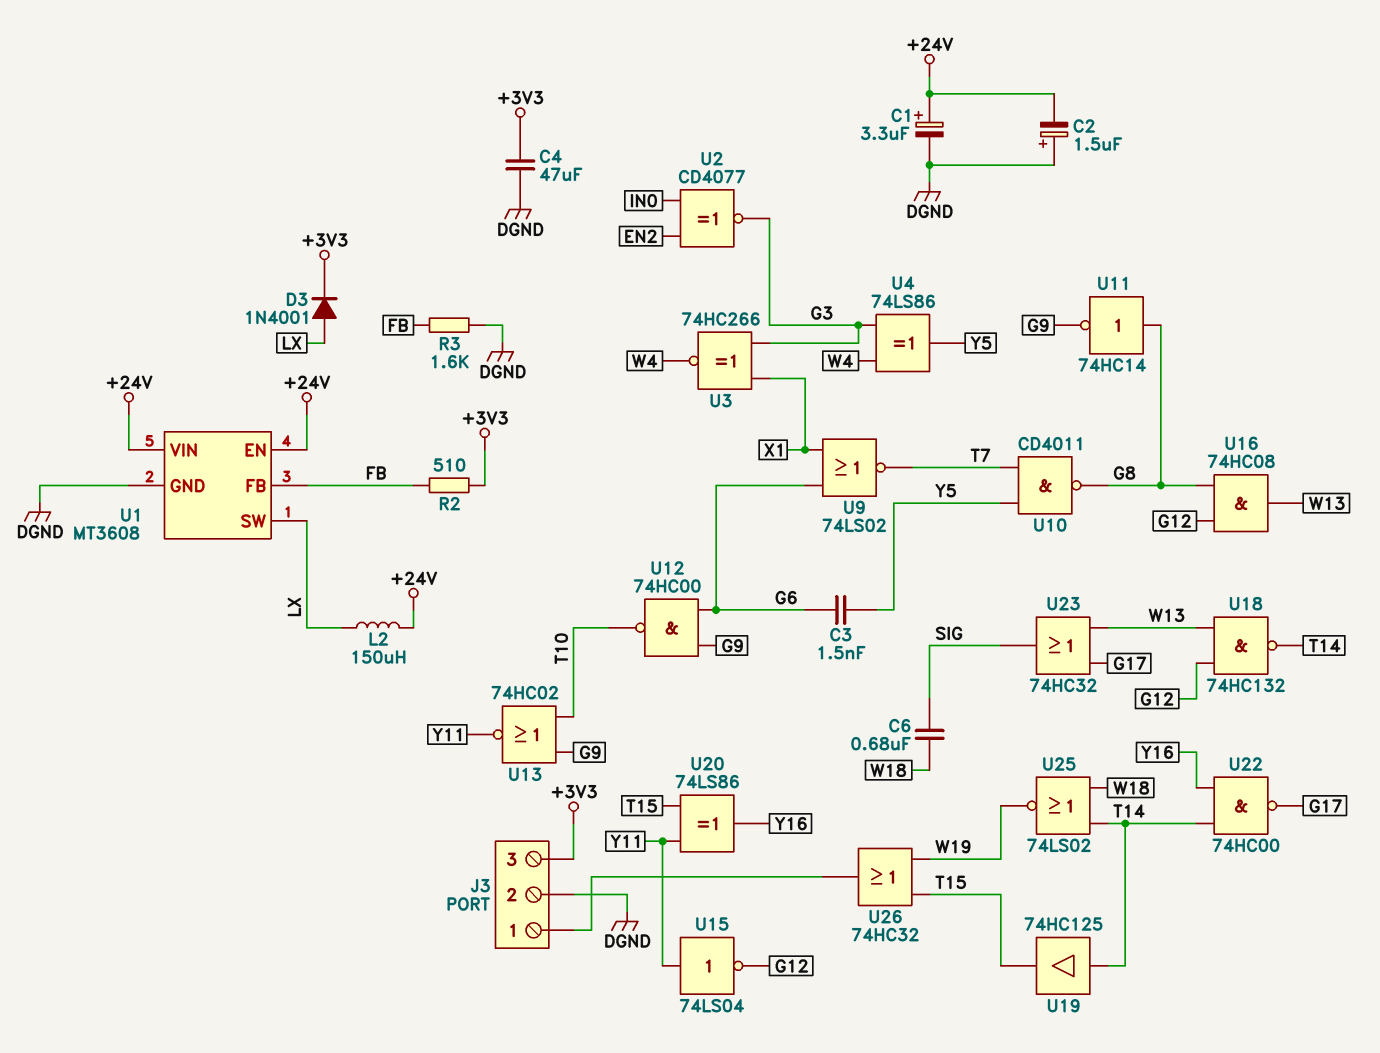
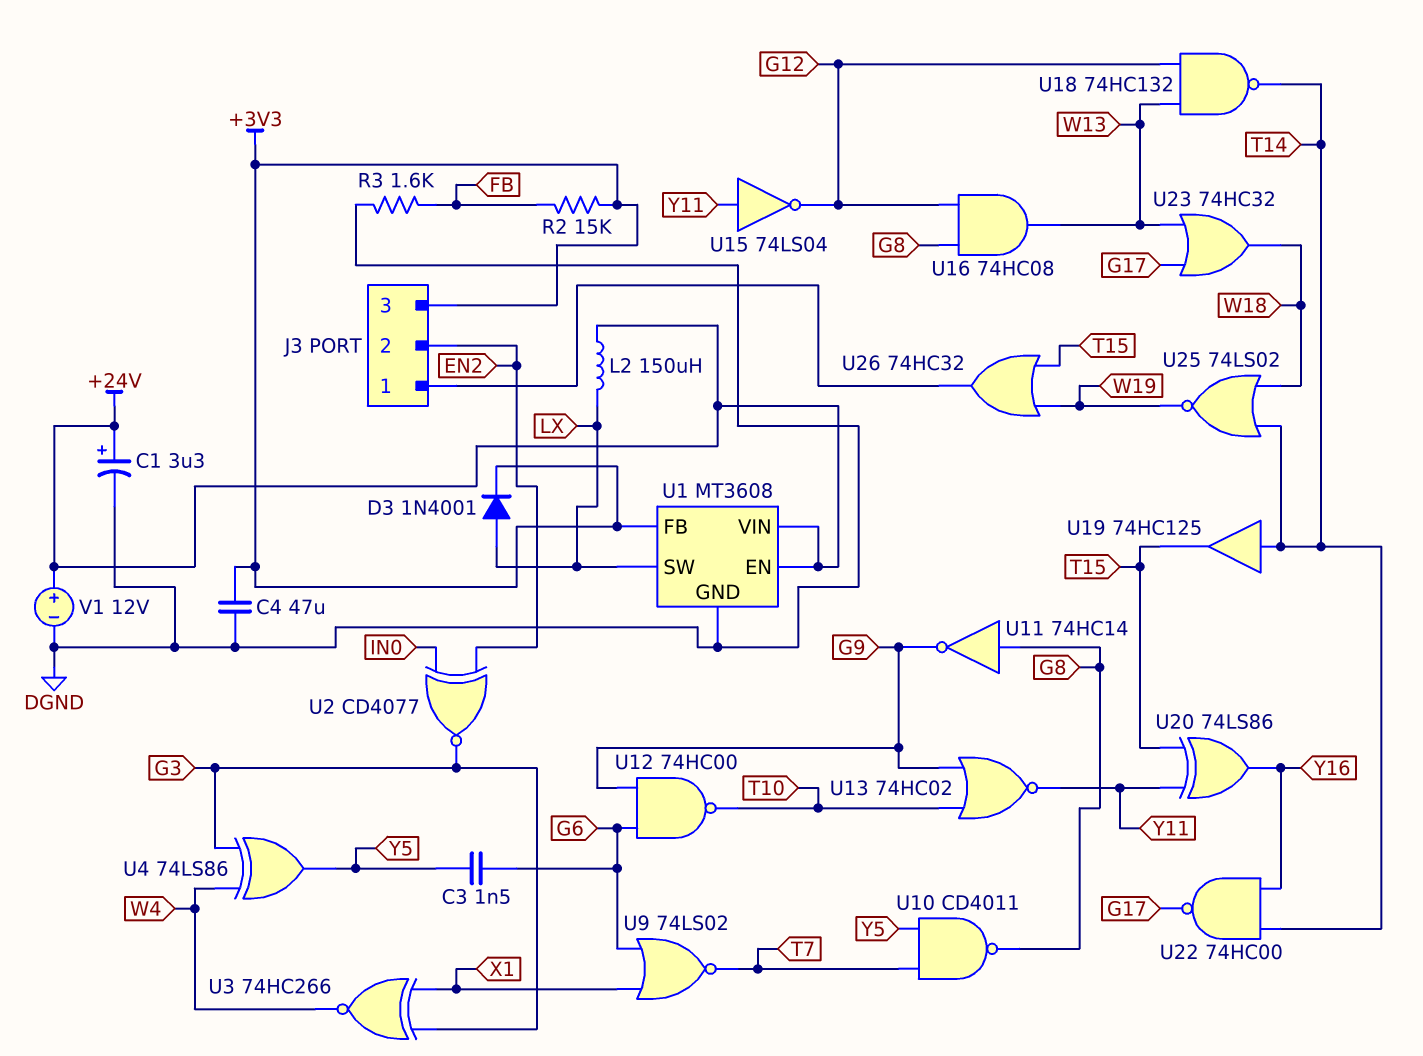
C2: 1.5uF (plus DGND, minus +24V) -> none
C6: 680nF (SIG, W18) -> none
J3 pin 2: DGND -> EN2
R2: 510 (+3V3, FB) -> 15k (+3V3, FB)
U1 pin FB: FB -> +3V3
U23: OR 74HC32 (in G17, in W13, out SIG) -> OR 74HC32 (in G17, in W13, out W18)
V1: none -> 12V (plus +24V, minus DGND)

